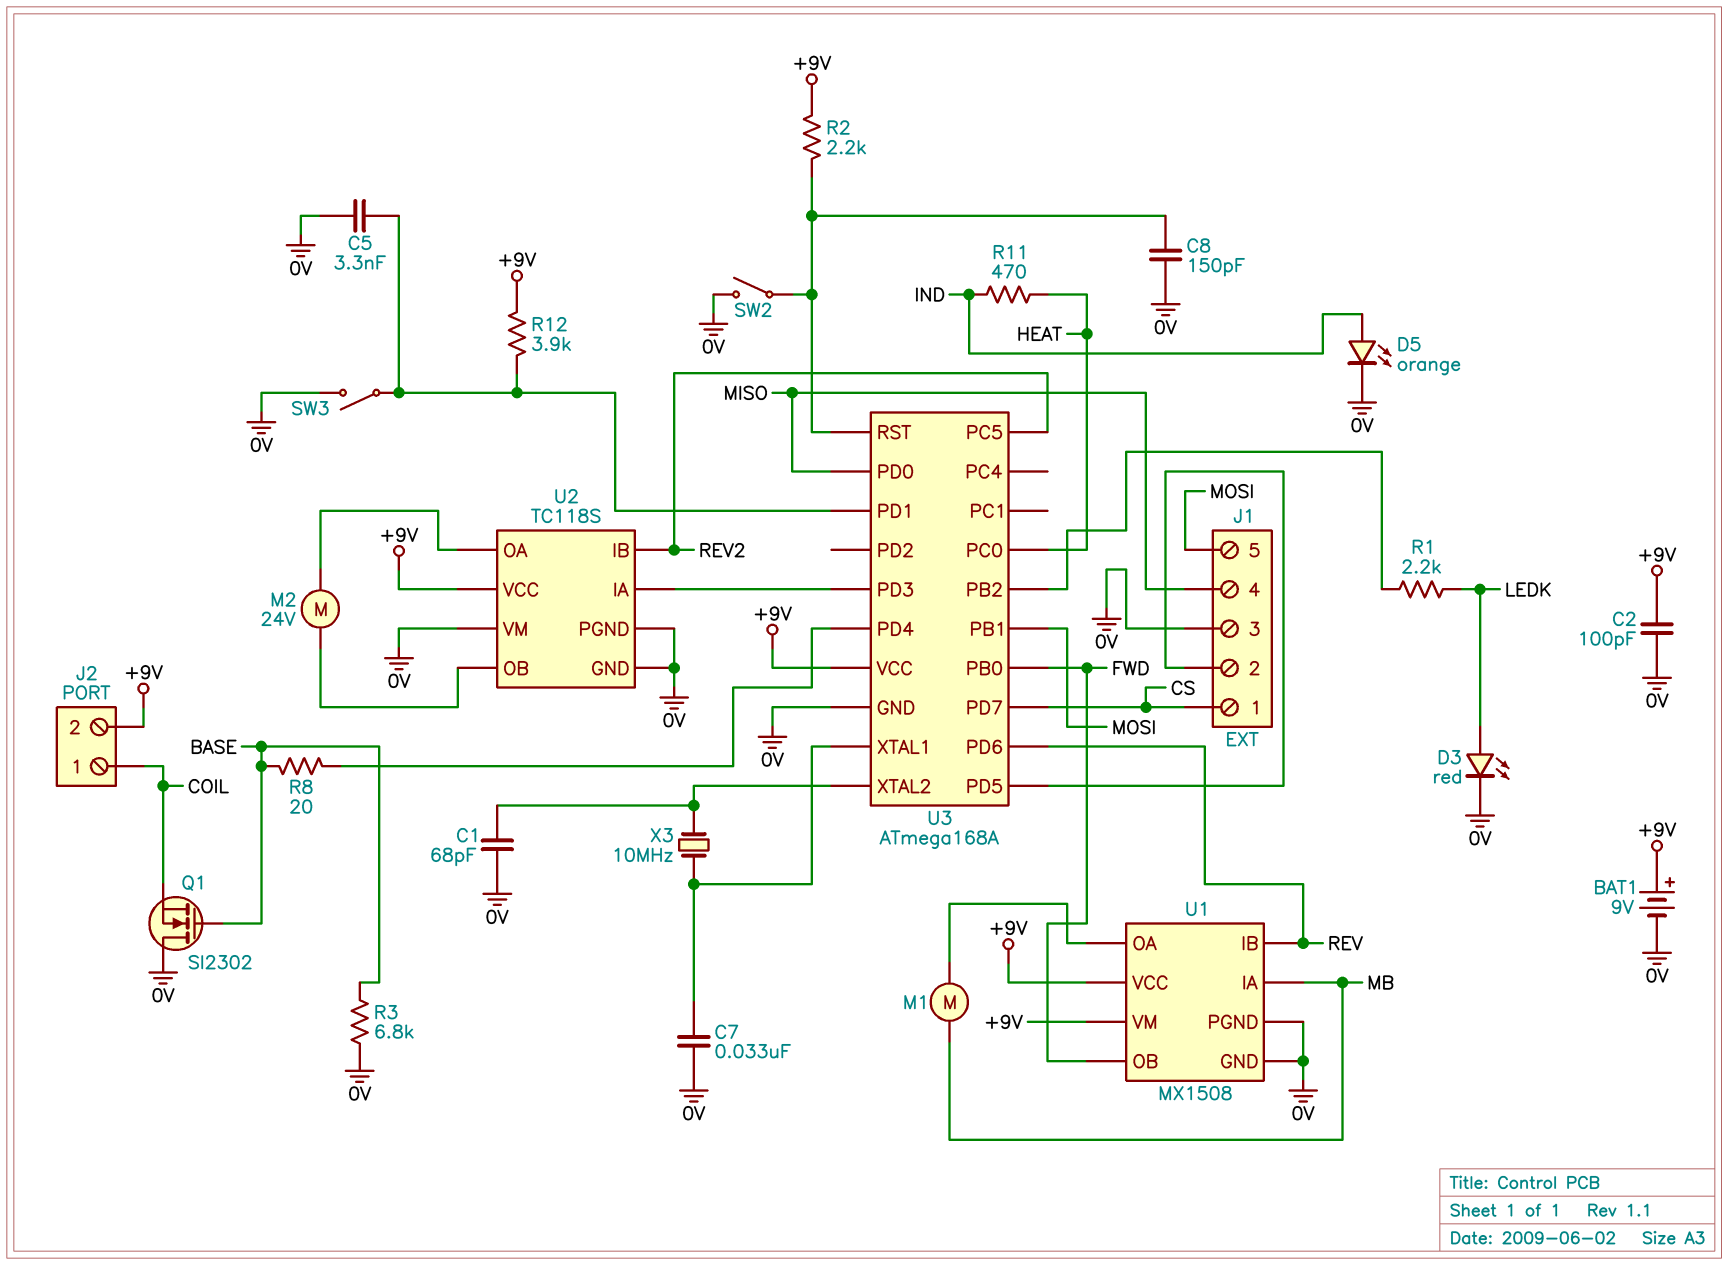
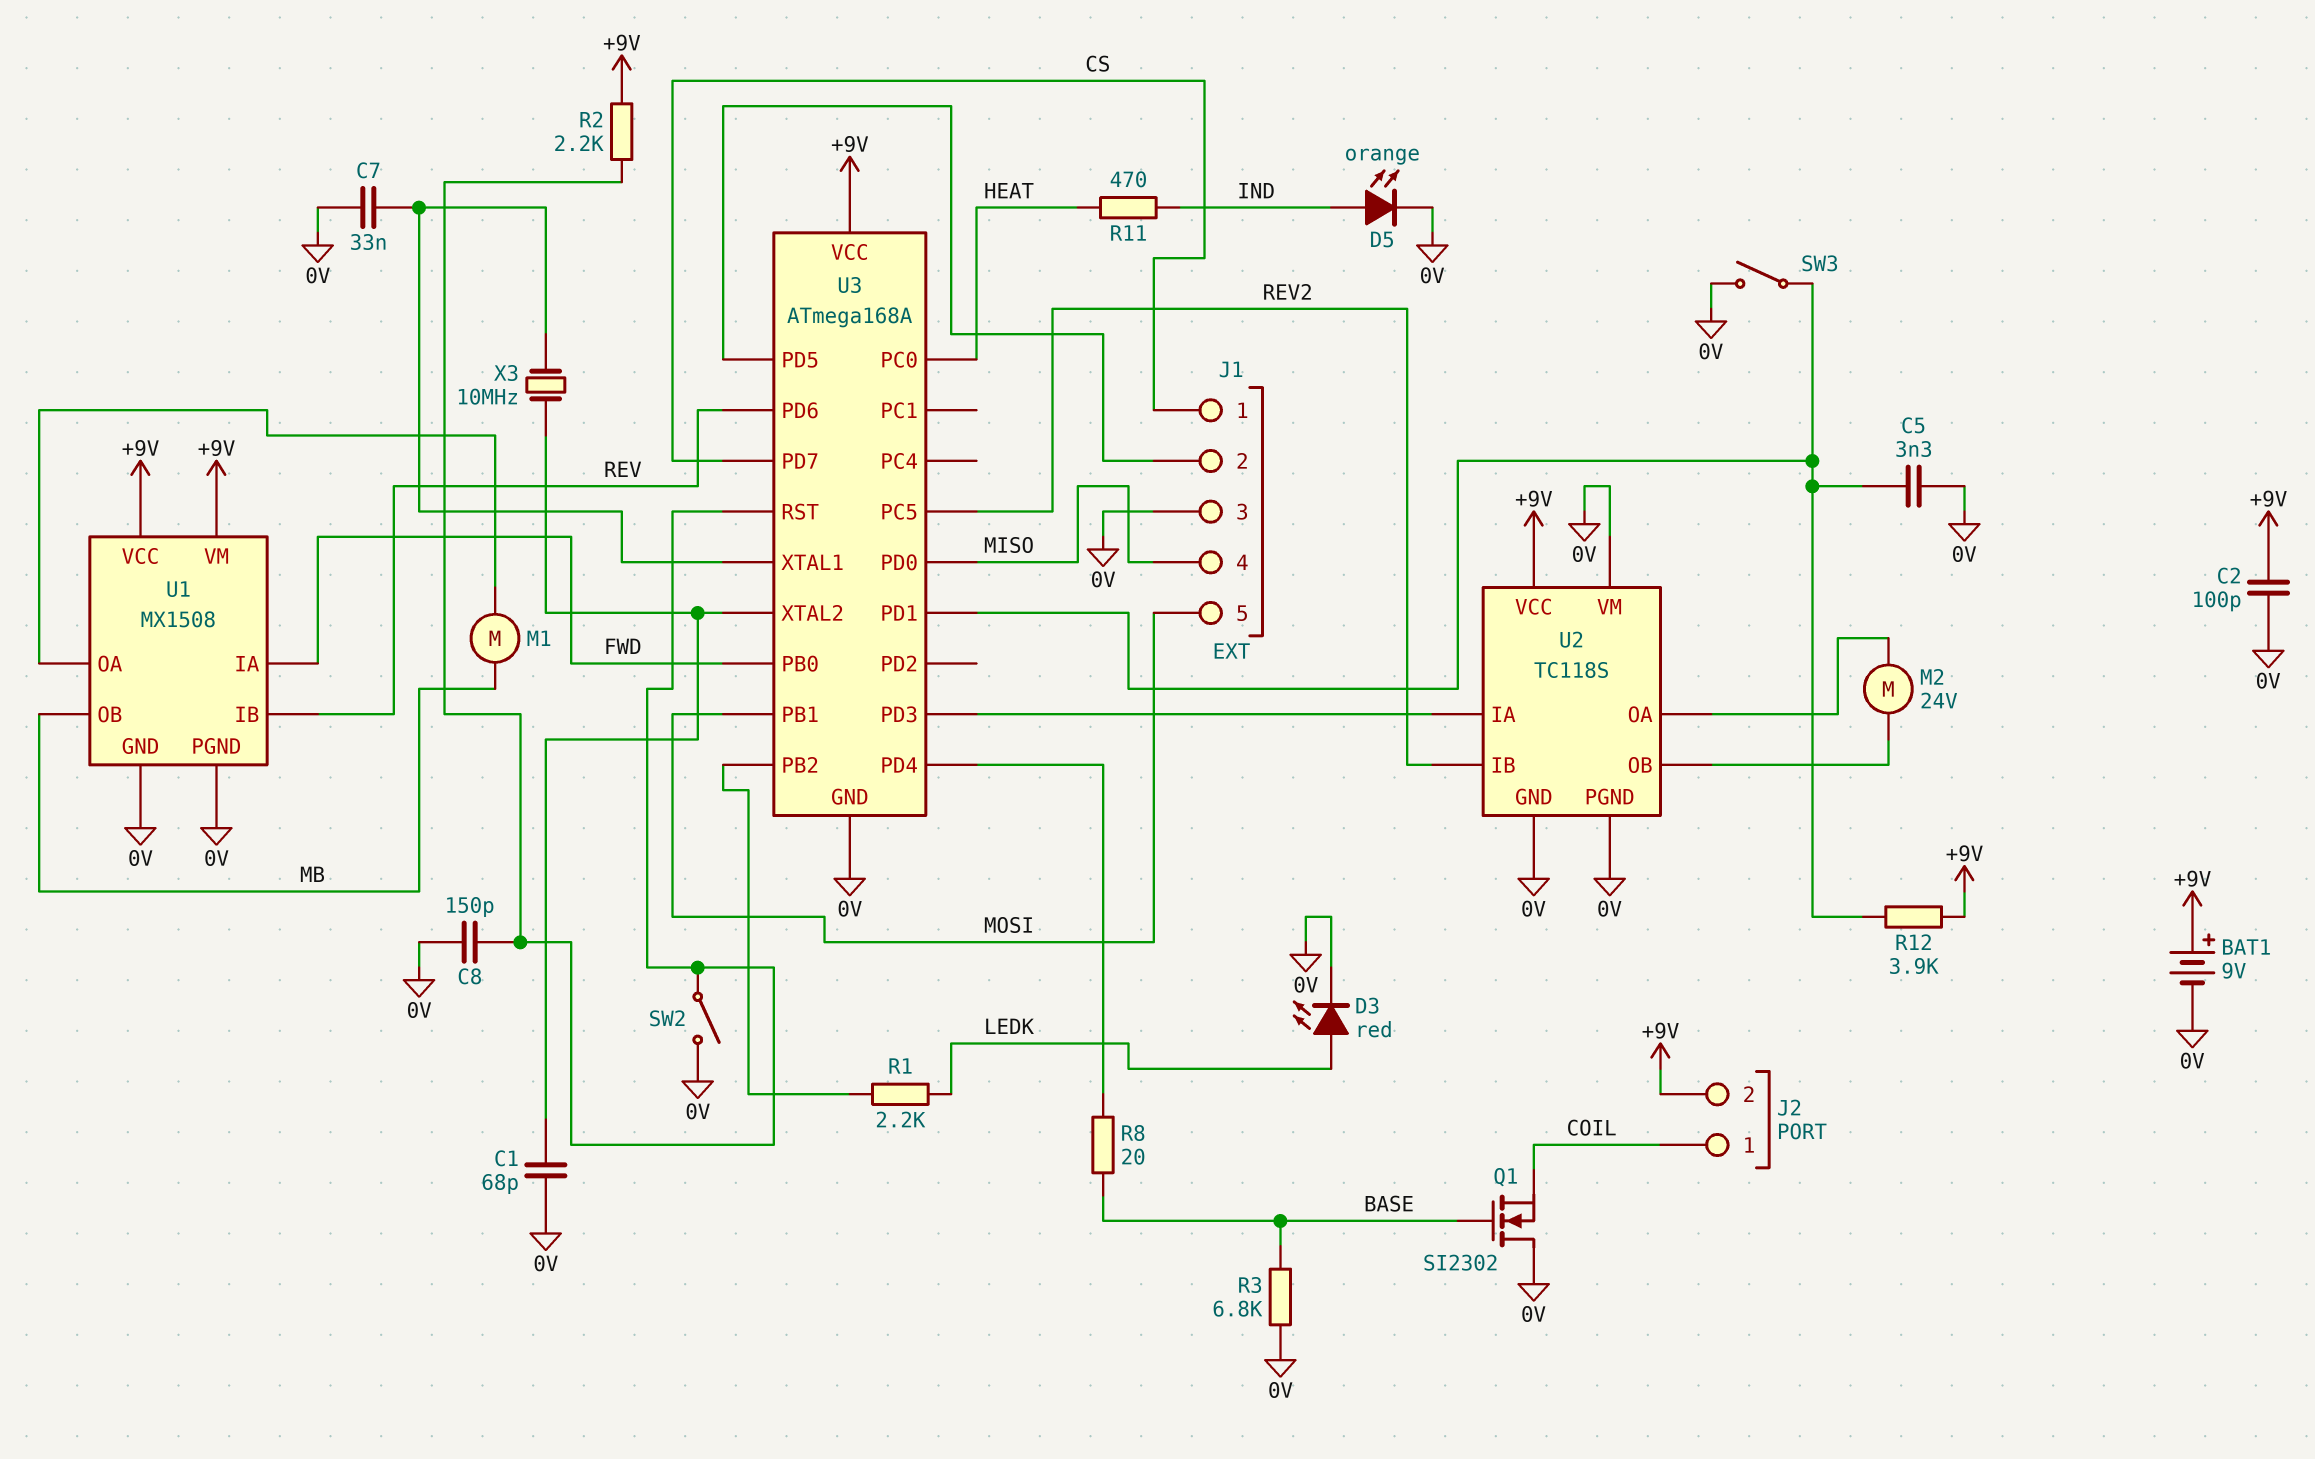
U1 pin IA: MB -> FWD
U1 pin OB: FWD -> MB

